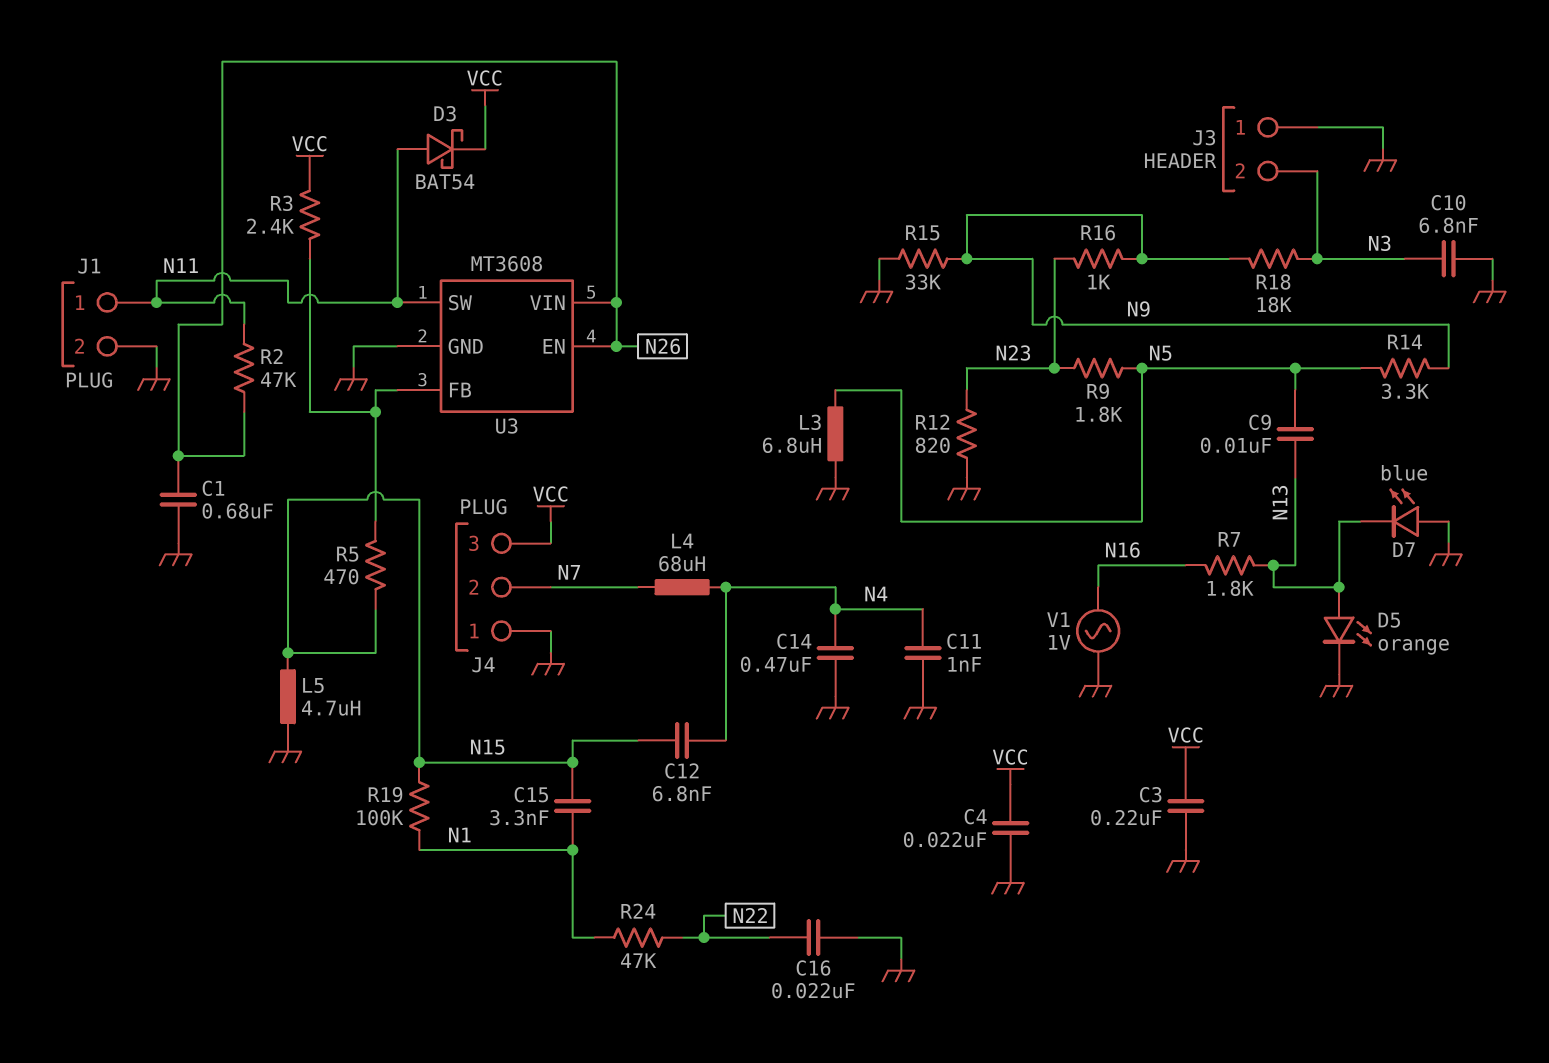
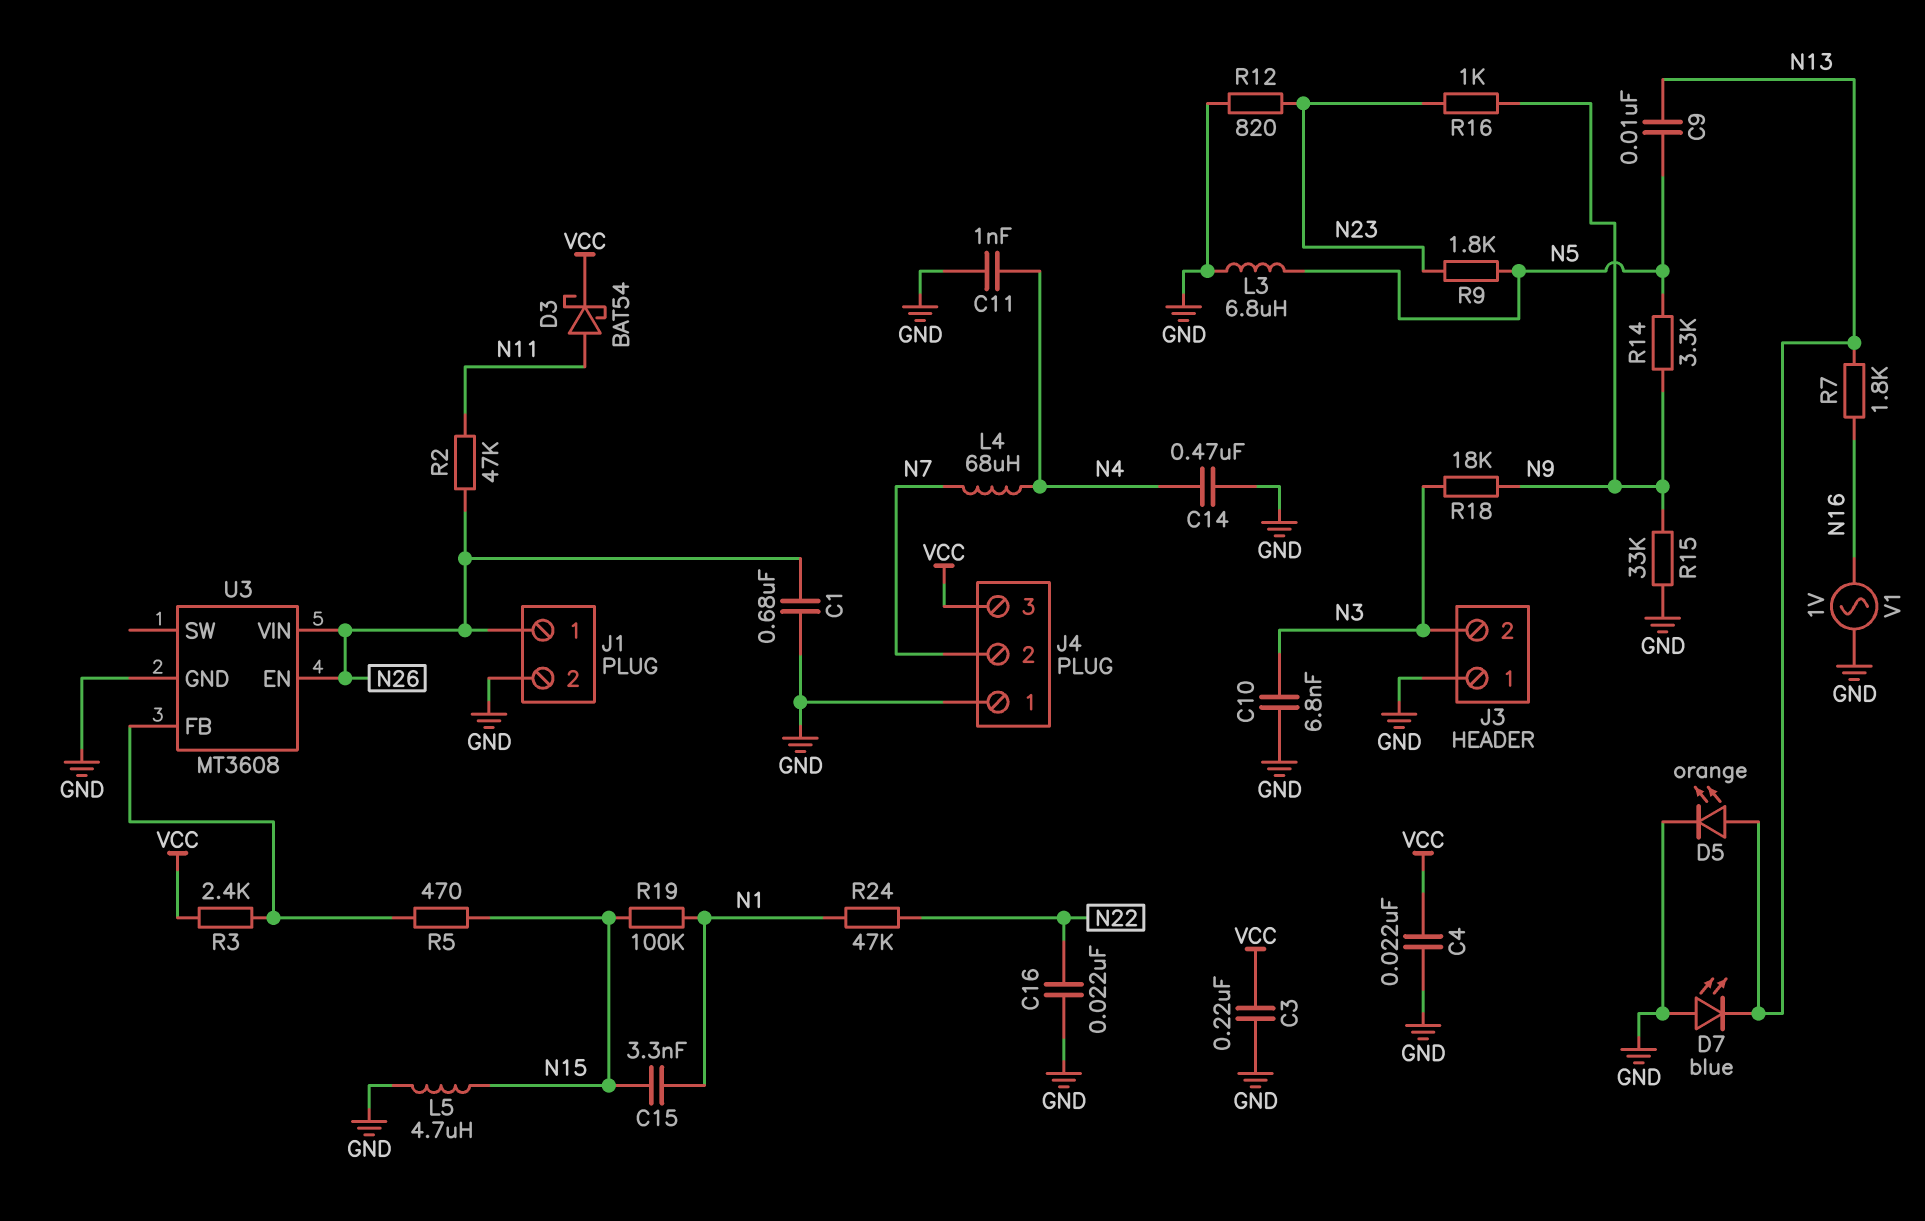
C12: 6.8nF (N4, N15) -> none
J1 pin 1: N11 -> N26
U3 pin SW: N11 -> none

